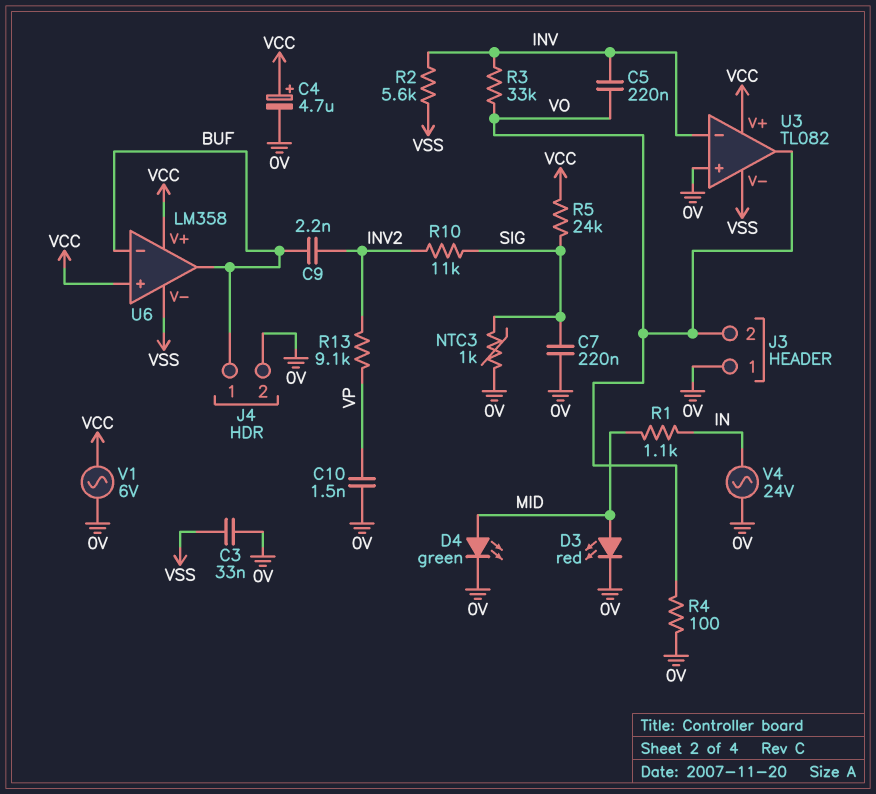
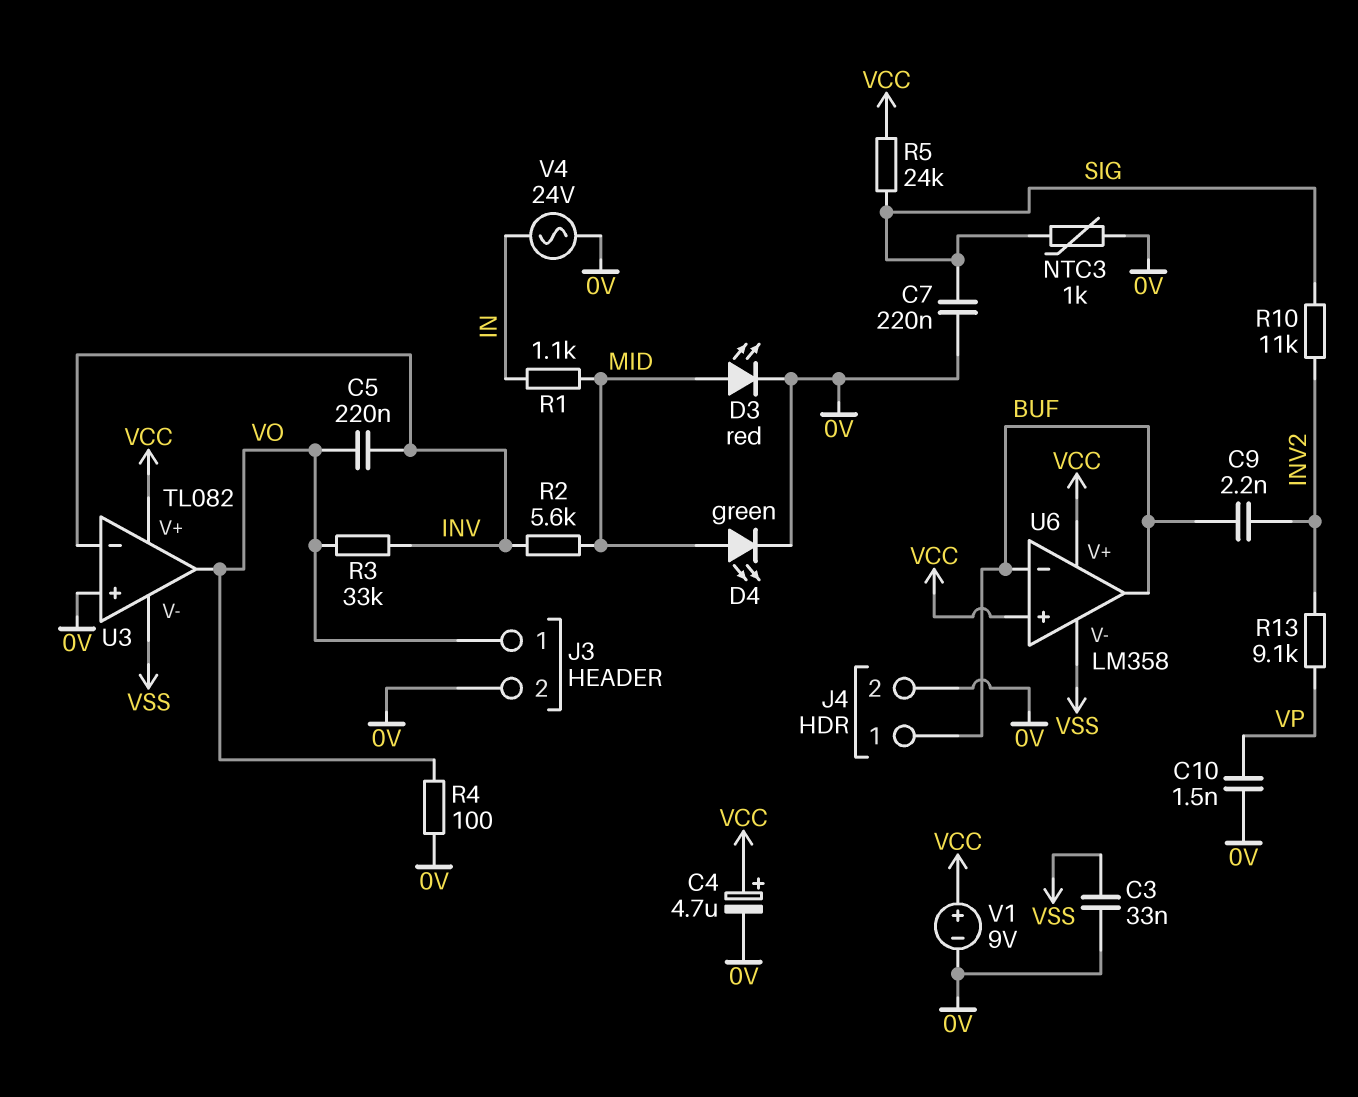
J3 pin 1: 0V -> VO
J3 pin 2: VO -> 0V
R2: 5.6k (INV, VSS) -> 5.6k (INV, MID)
V1: AC 6V (0V, VCC) -> 9V (plus VCC, minus 0V)

